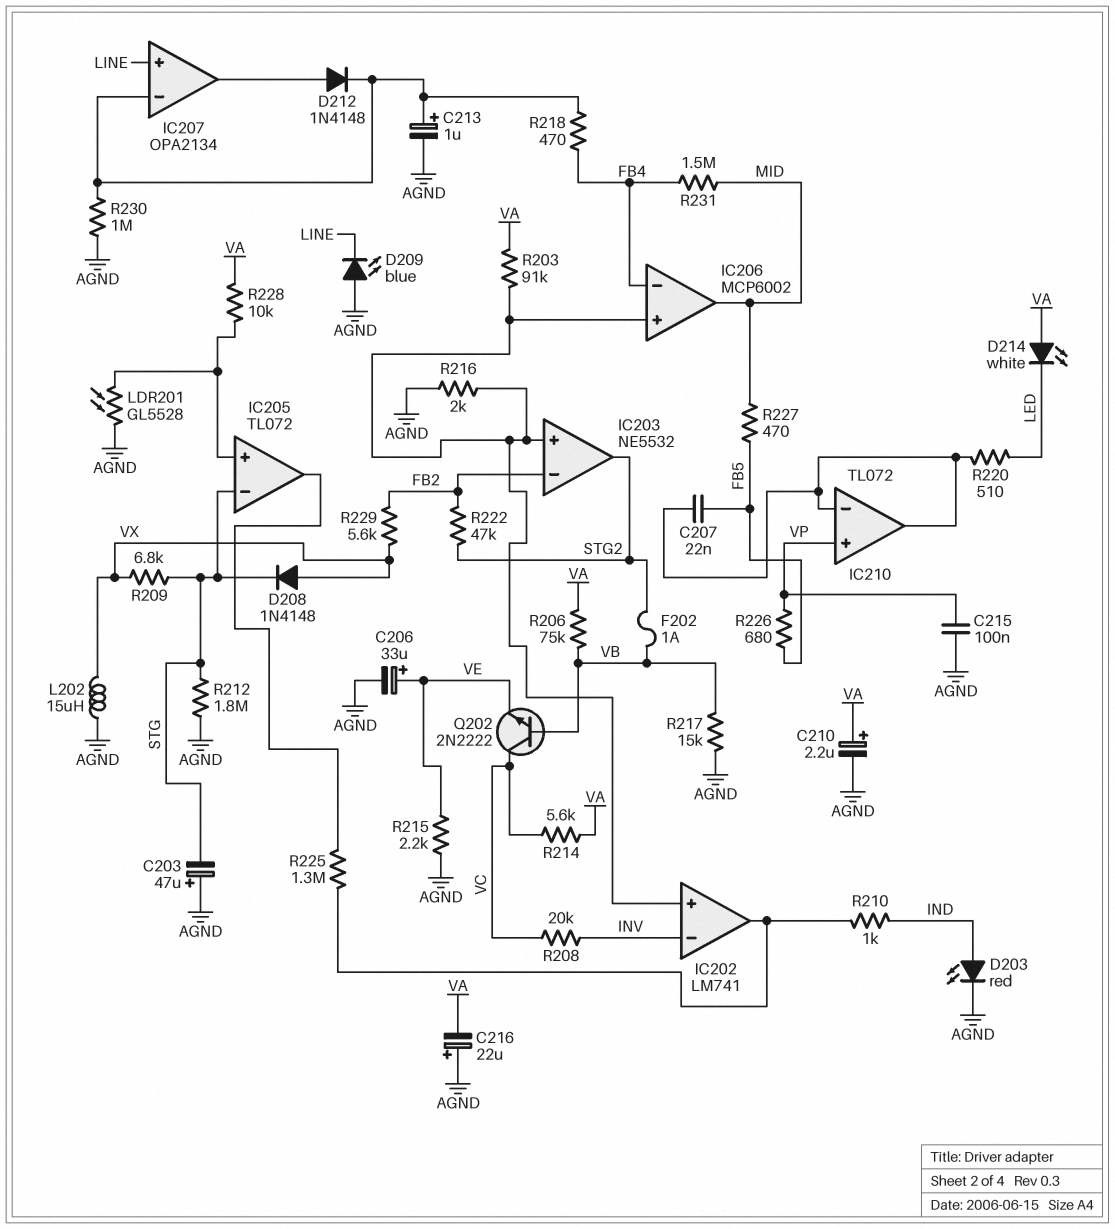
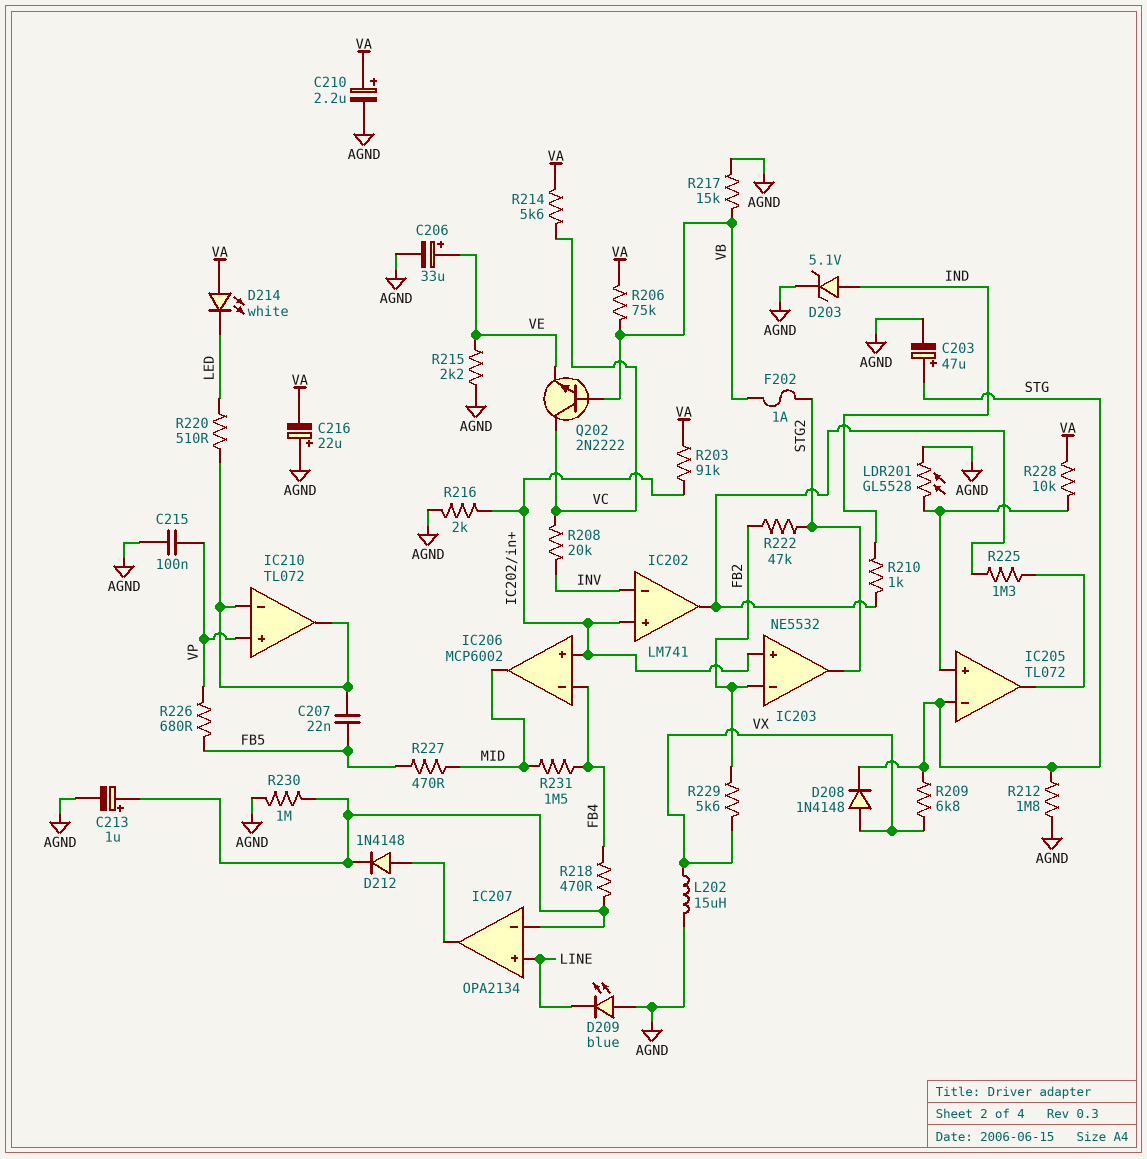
C203: 47uF (plus AGND, minus STG) -> 47uF (plus STG, minus AGND)
D203: LED red (A IND, K AGND) -> zener 5.1V (A IND, K AGND)

